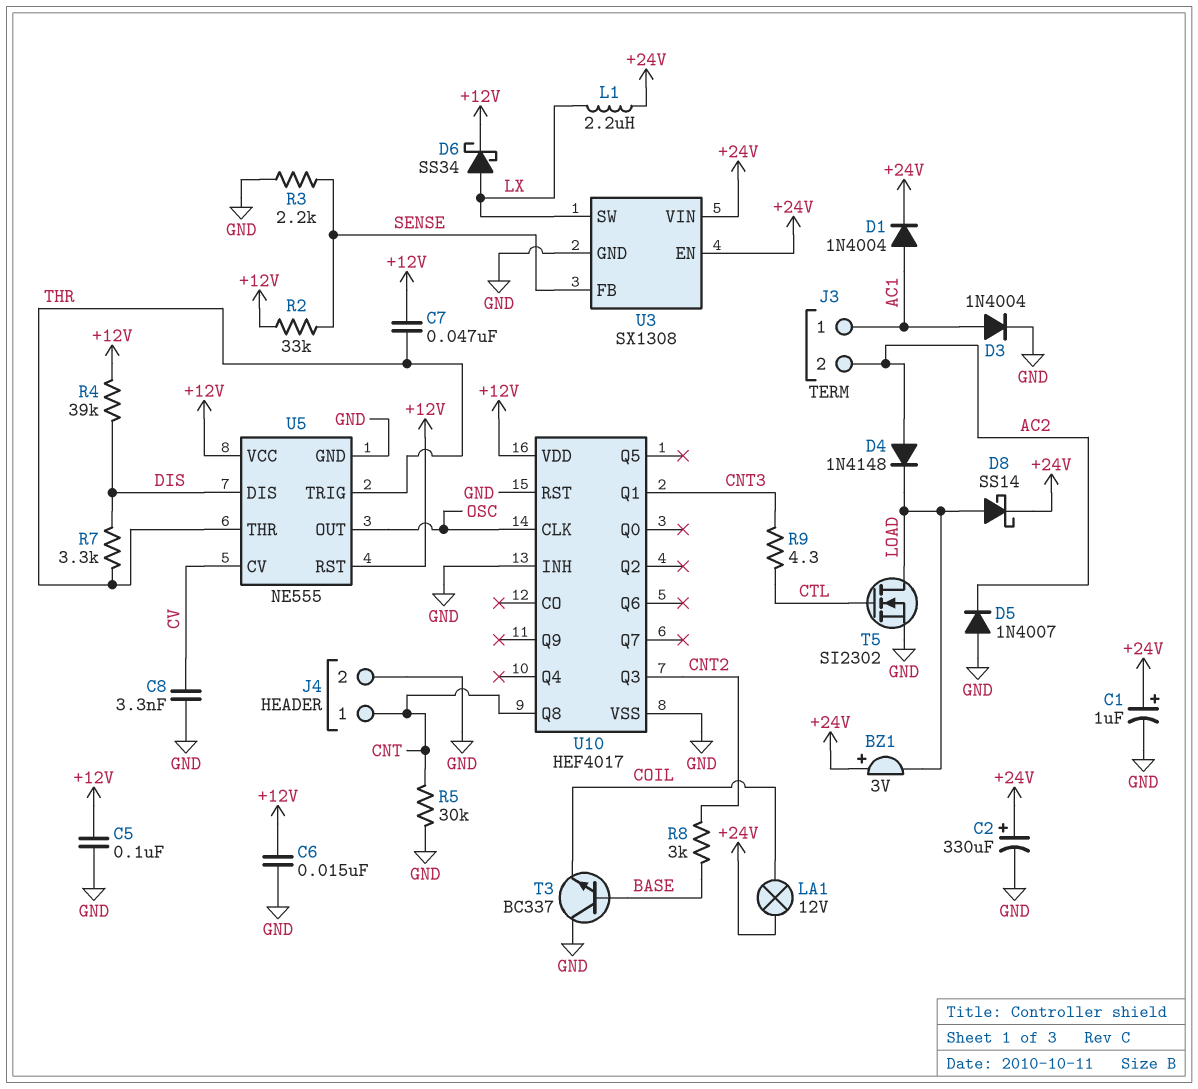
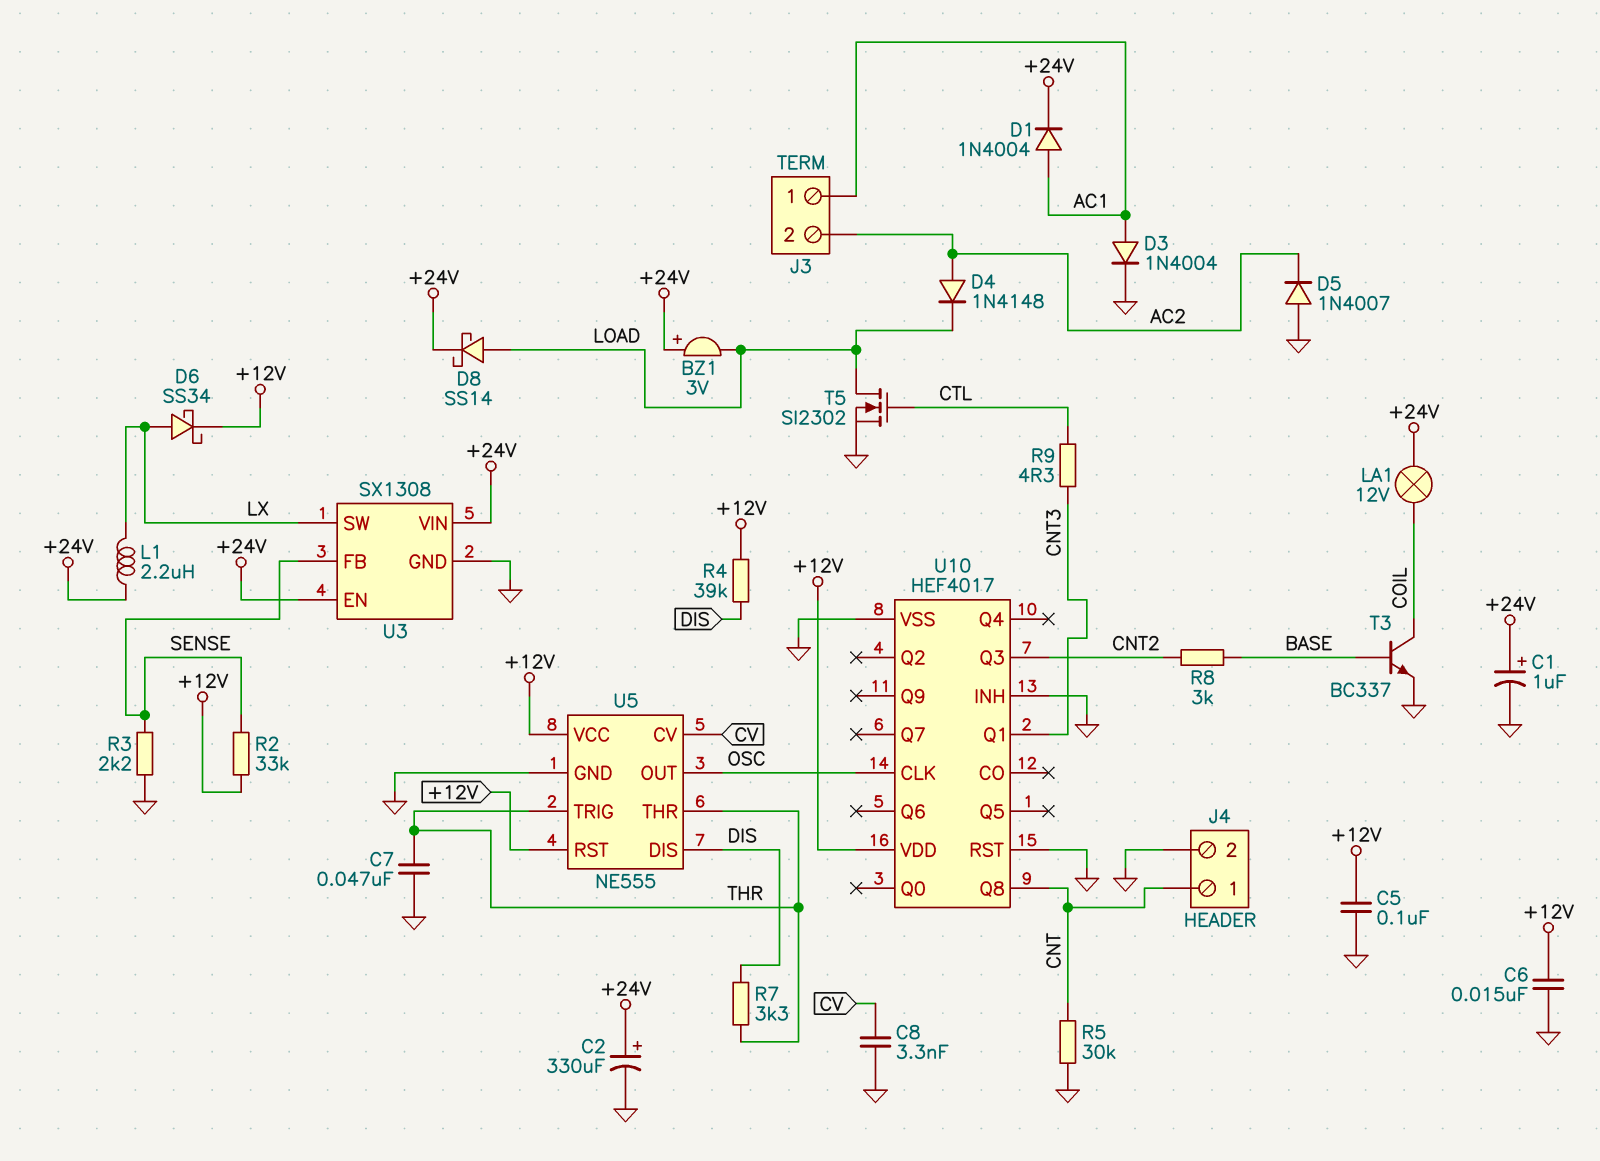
C7: 47nF (+12V, THR) -> 47nF (GND, THR)
T3: NPN BC337 (B BASE, C GND, E COIL) -> NPN BC337 (B BASE, C COIL, E GND)

